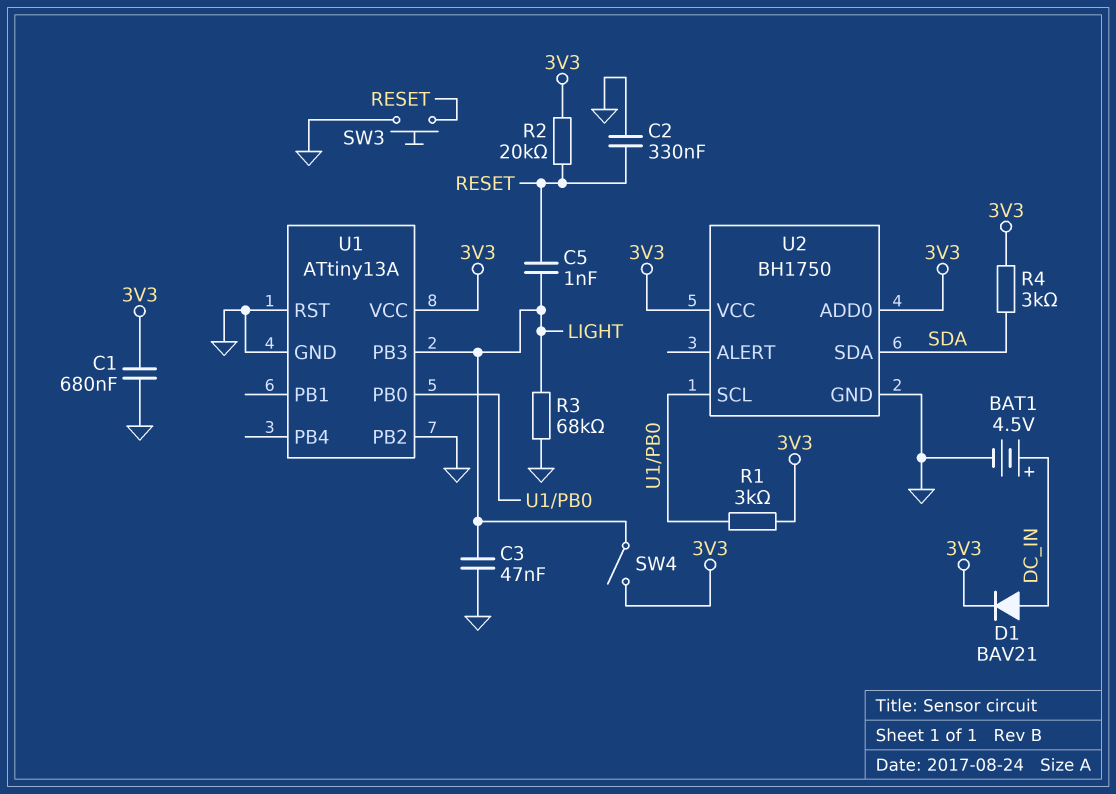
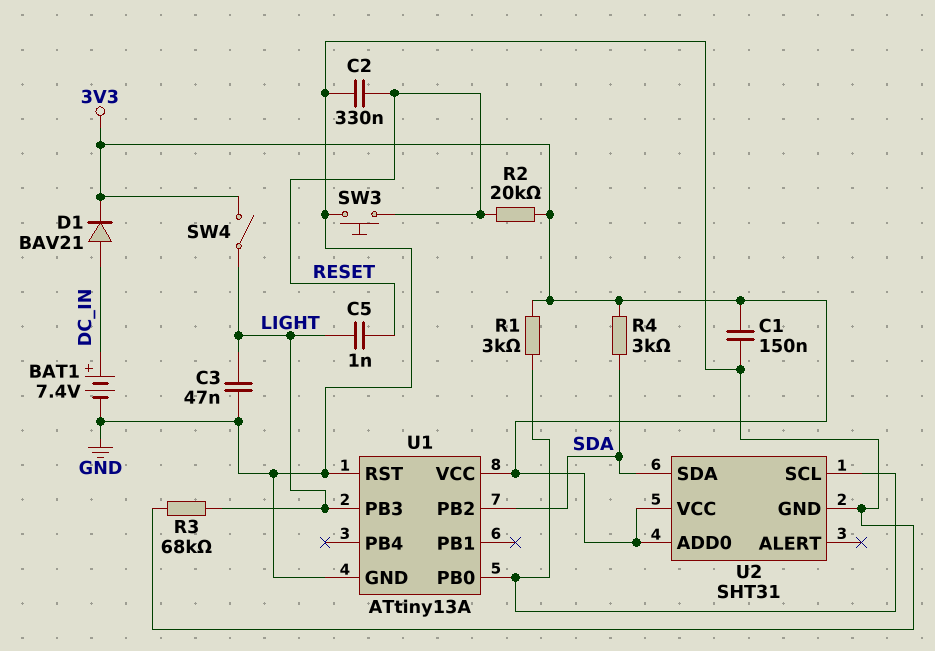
BAT1: 4.5V (plus DC_IN, minus GND) -> 7.4V (plus DC_IN, minus GND)
C1: 680nF (3V3, GND) -> 150nF (3V3, GND)
U1 pin PB2: GND -> SDA
U2: BH1750 -> SHT31

